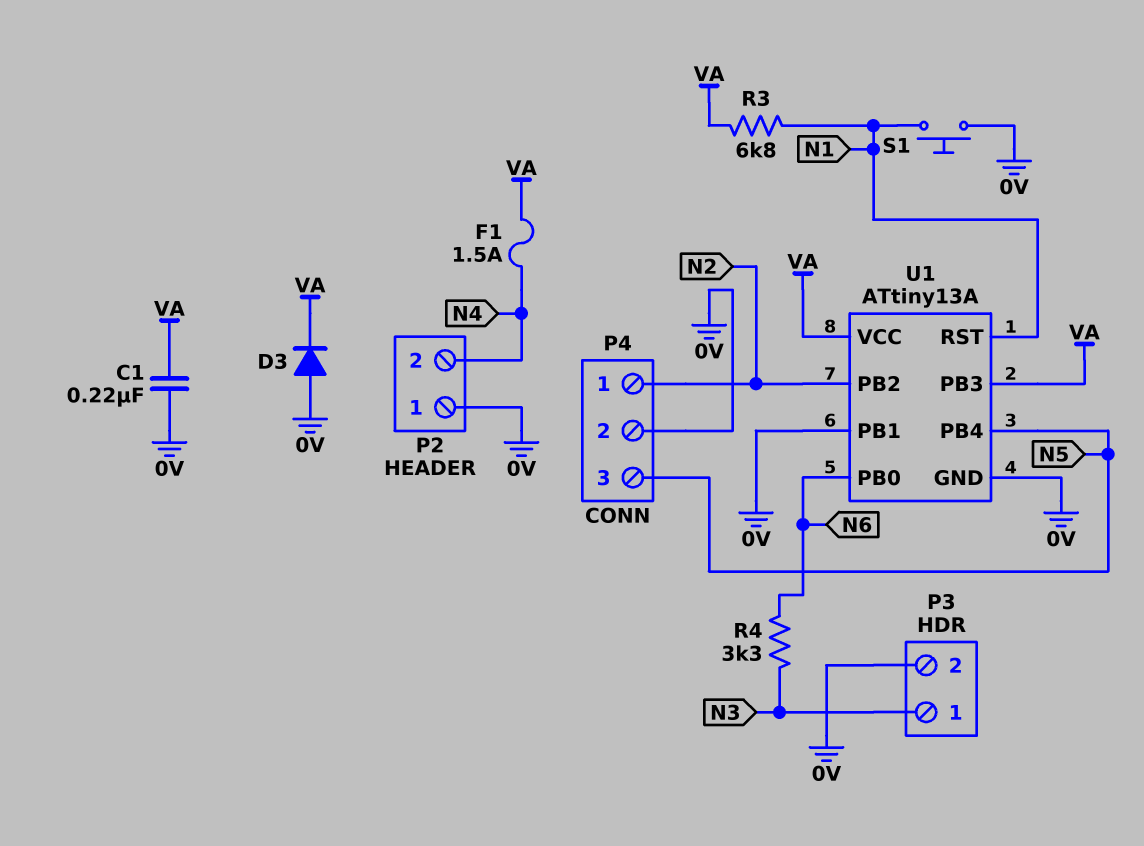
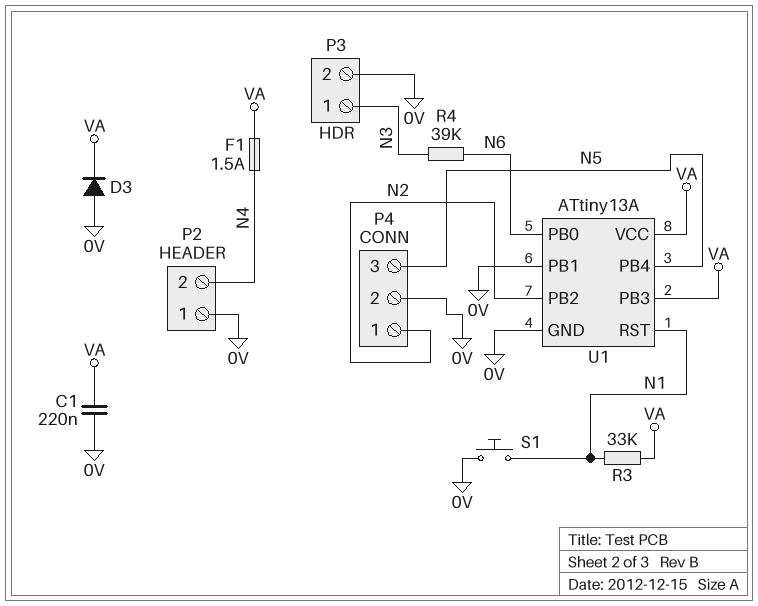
R3: 6.8k (N1, VA) -> 33k (N1, VA)
R4: 3.3k (N3, N6) -> 39k (N3, N6)

